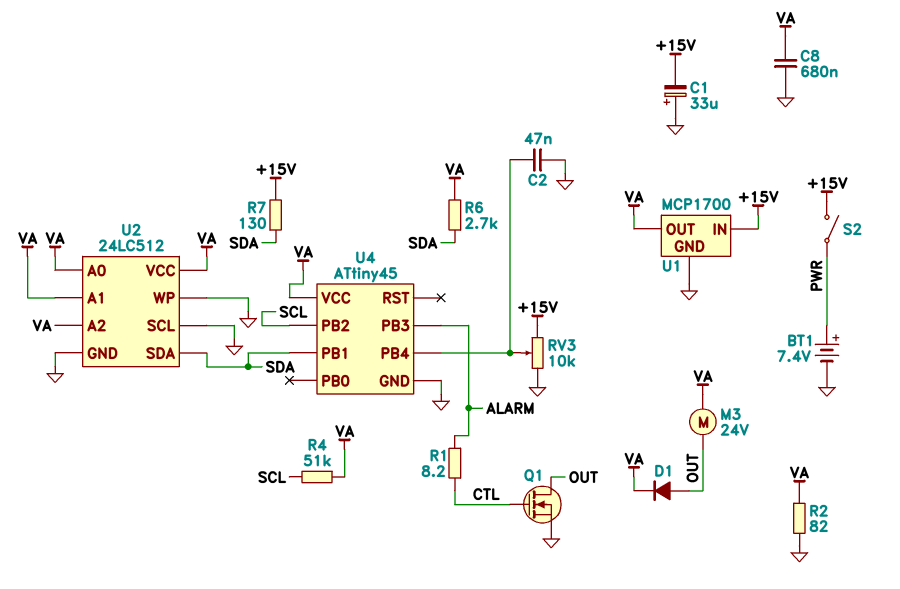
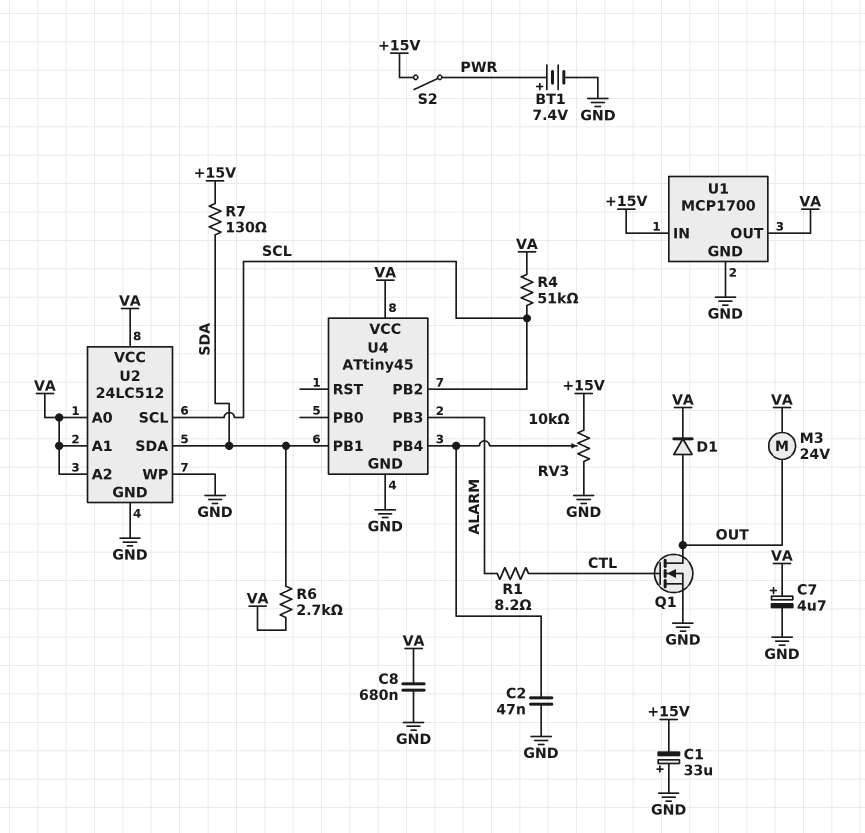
C7: none -> 4.7uF (plus VA, minus GND)
R2: 82 (GND, VA) -> none
U2 pin SCL: GND -> SCL

